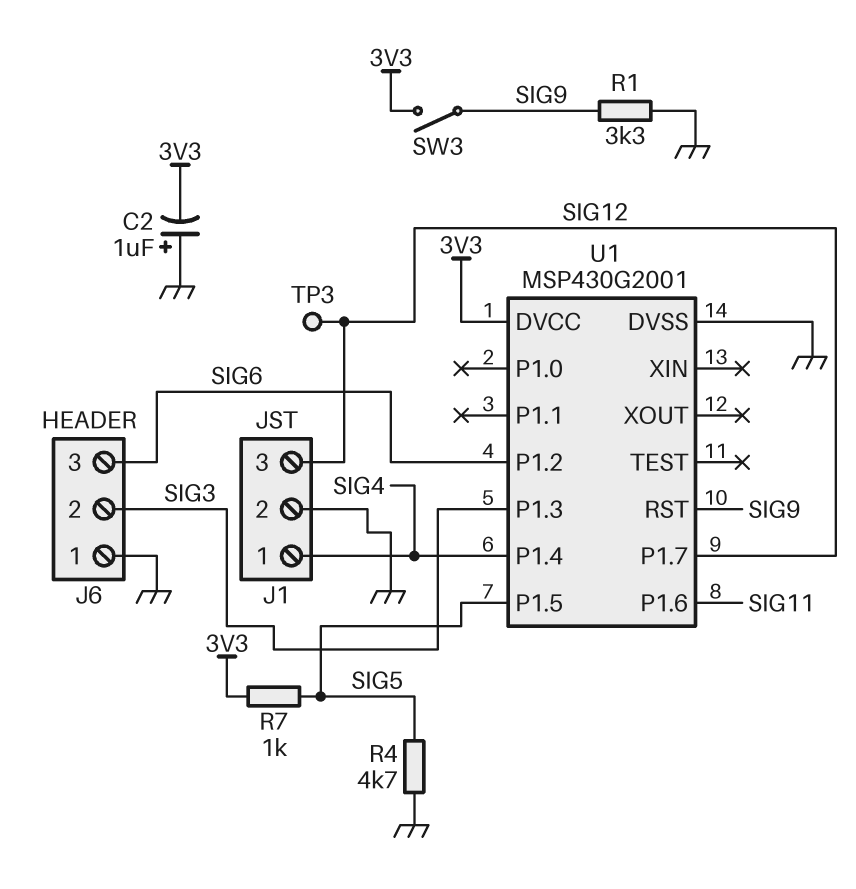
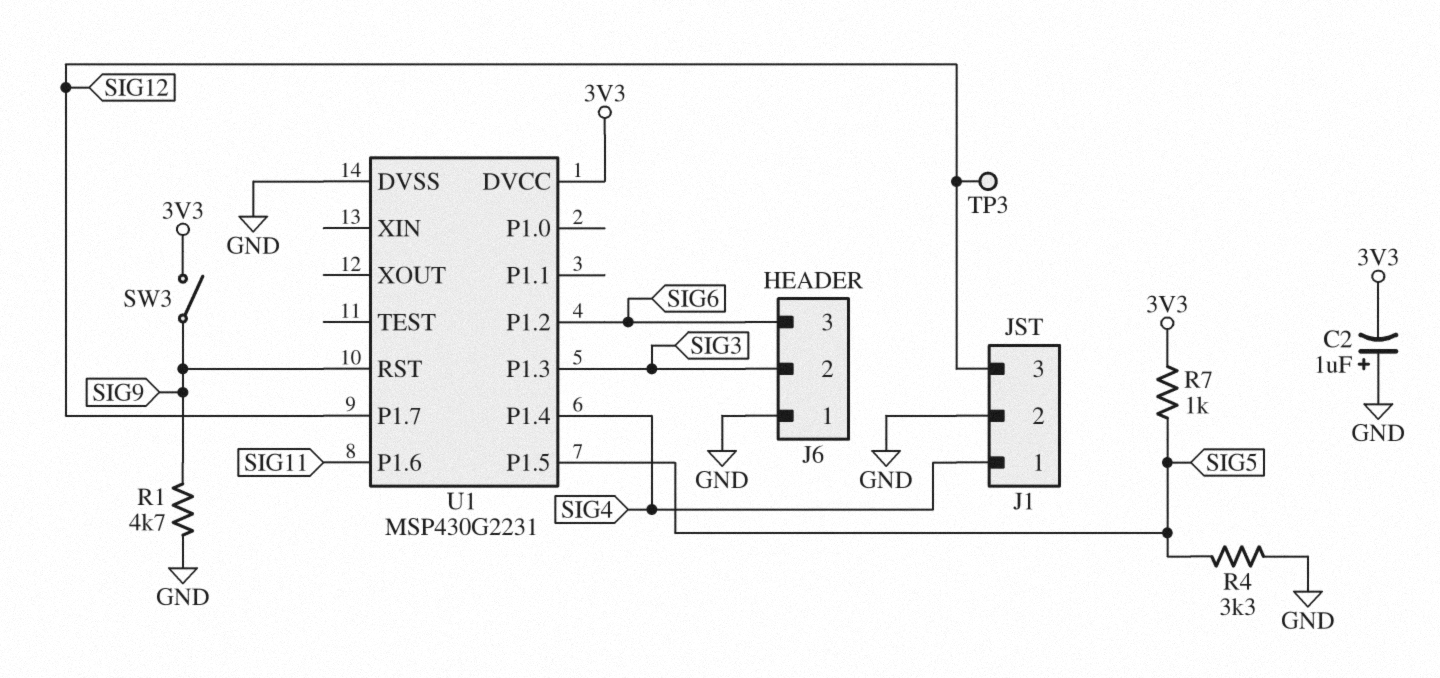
R1: 3.3k (GND, SIG9) -> 4.7k (GND, SIG9)
R4: 4.7k (GND, SIG5) -> 3.3k (GND, SIG5)
U1: MSP430G2001 -> MSP430G2231

